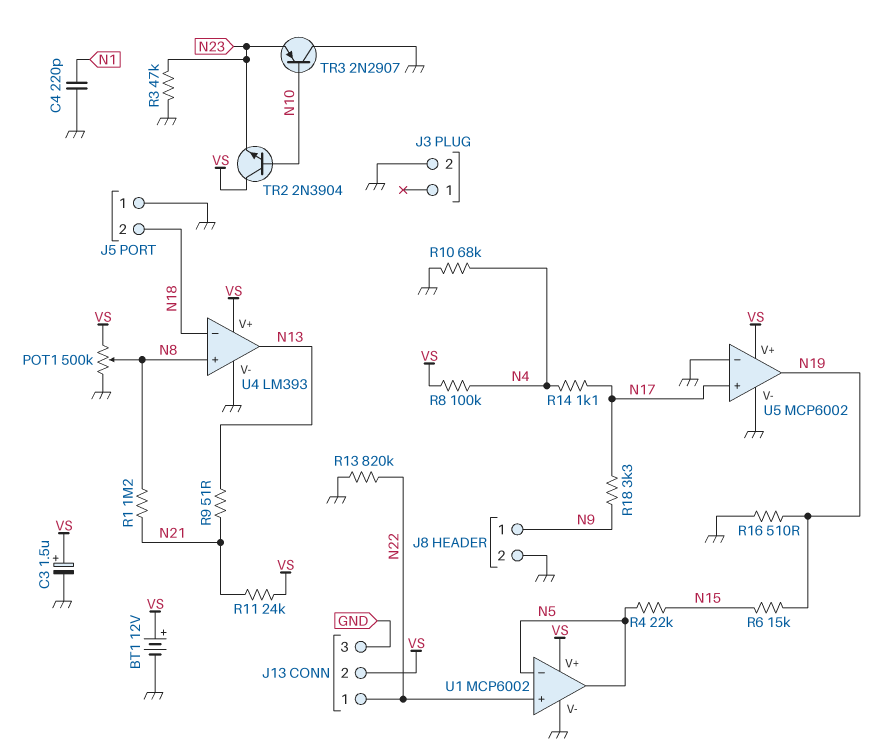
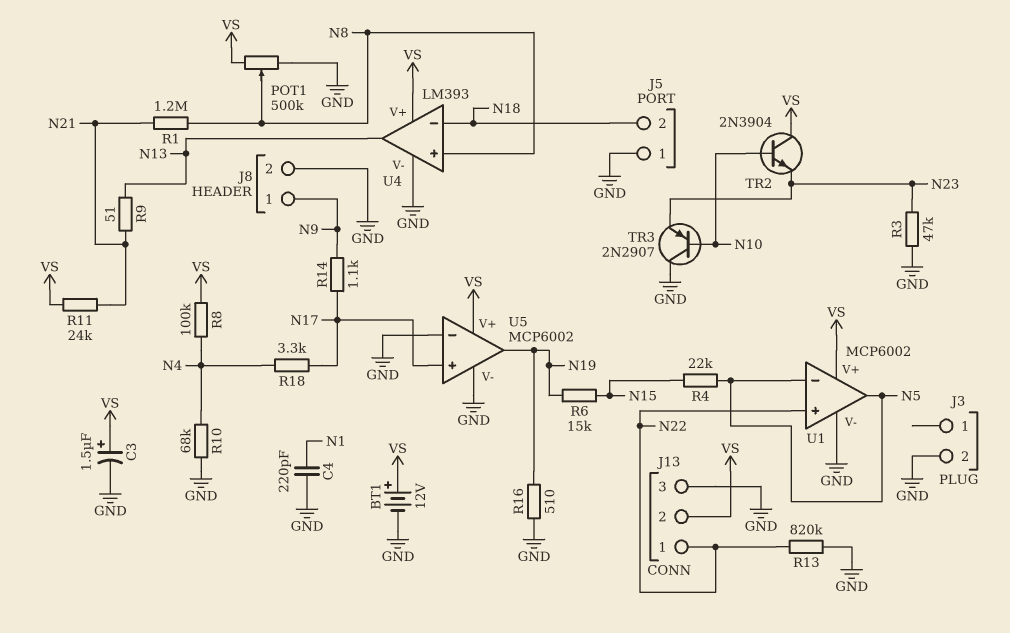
R14: 1.1k (N4, N17) -> 1.1k (N9, N17)
R18: 3.3k (N9, N17) -> 3.3k (N4, N17)

